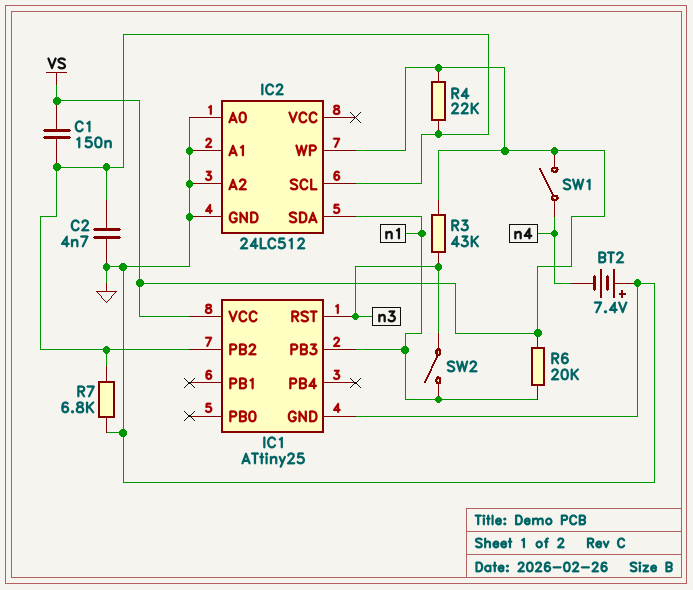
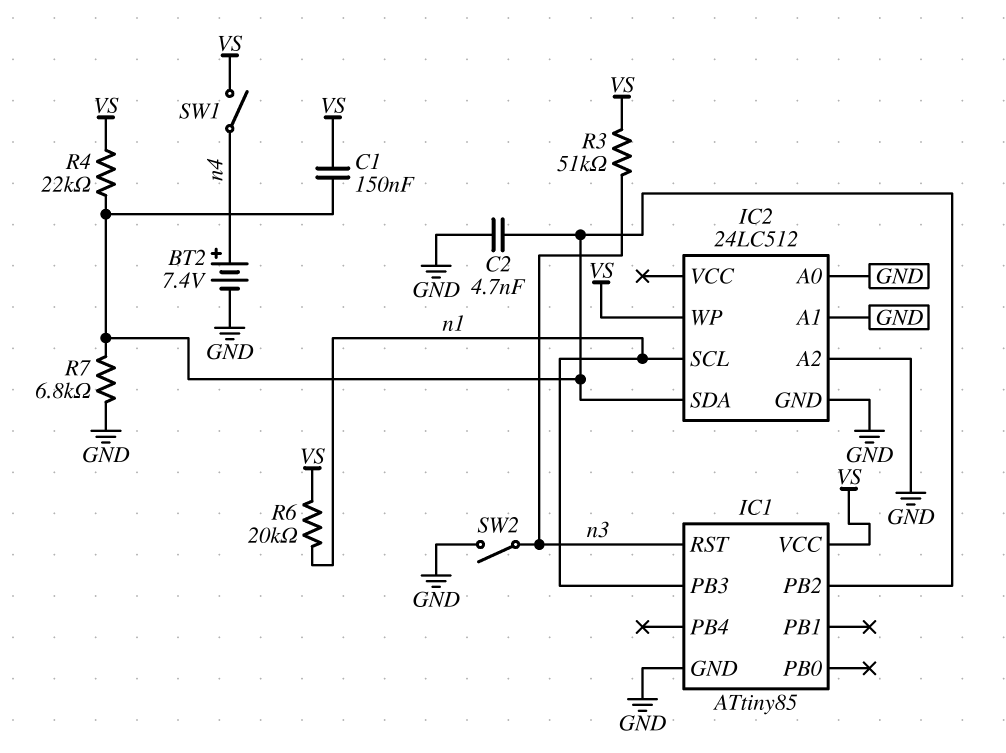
BT2: 7.4V (plus GND, minus n4) -> 7.4V (plus n4, minus GND)
IC1: ATtiny25 -> ATtiny85
IC2 pin SCL: IC1/PB2 -> n1
IC2 pin SDA: n1 -> IC1/PB2
R3: 43k (VS, n3) -> 51k (VS, n3)
SW2: switch (n1, n3) -> switch (GND, n3)

